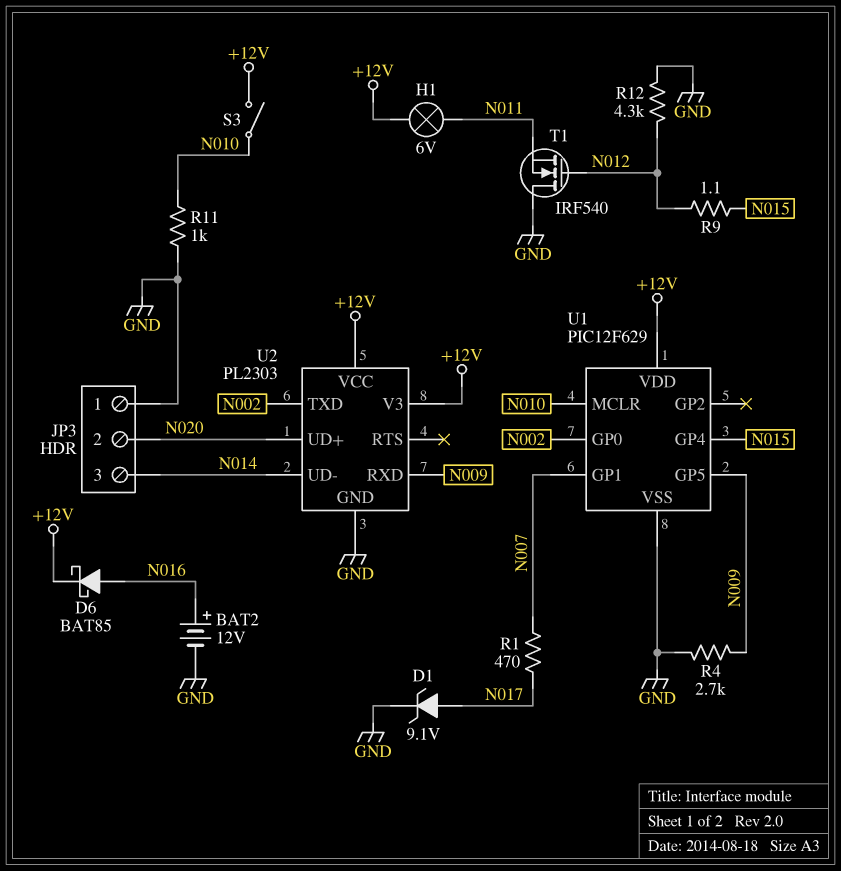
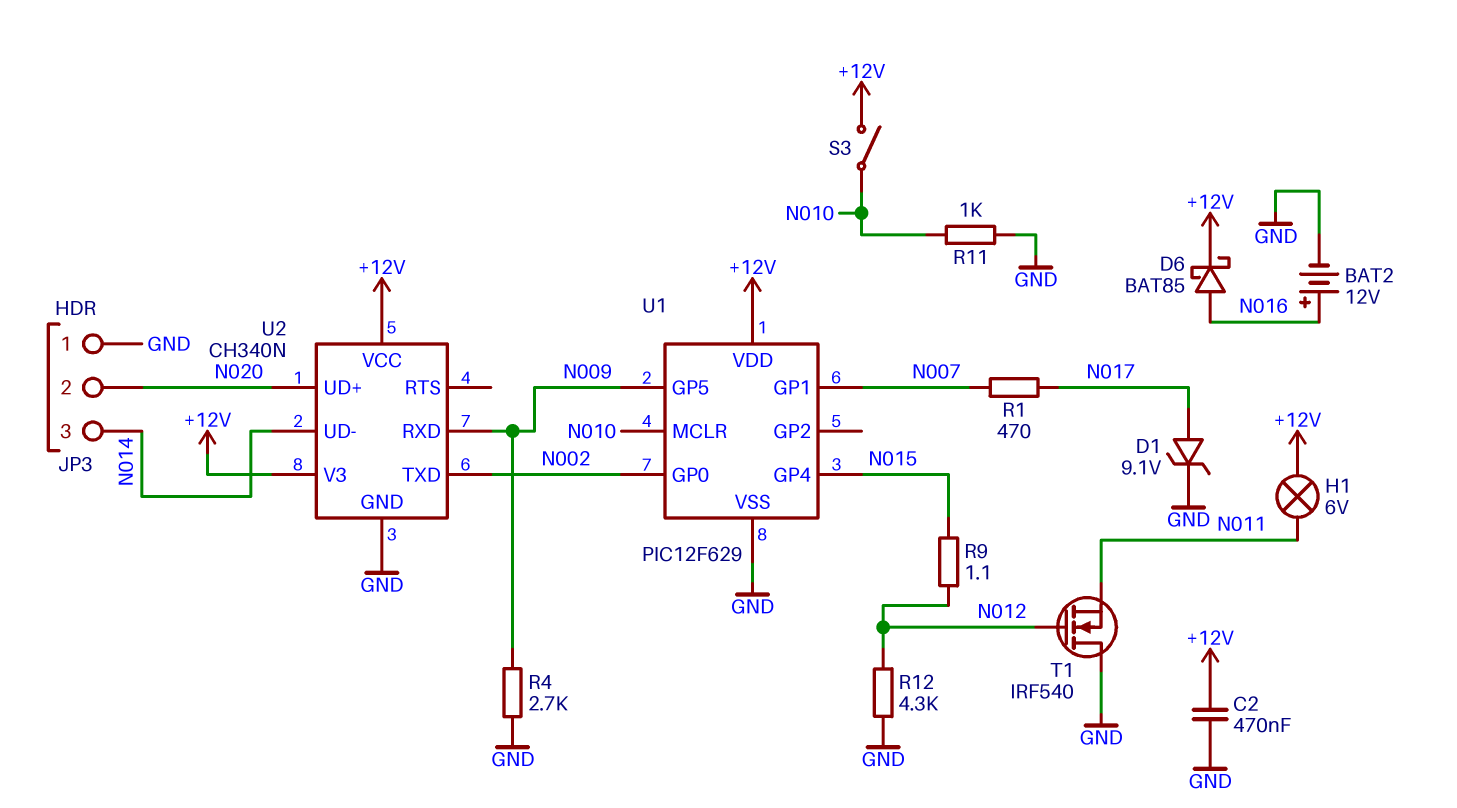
C2: none -> 470nF (+12V, GND)
U2: PL2303 -> CH340N

